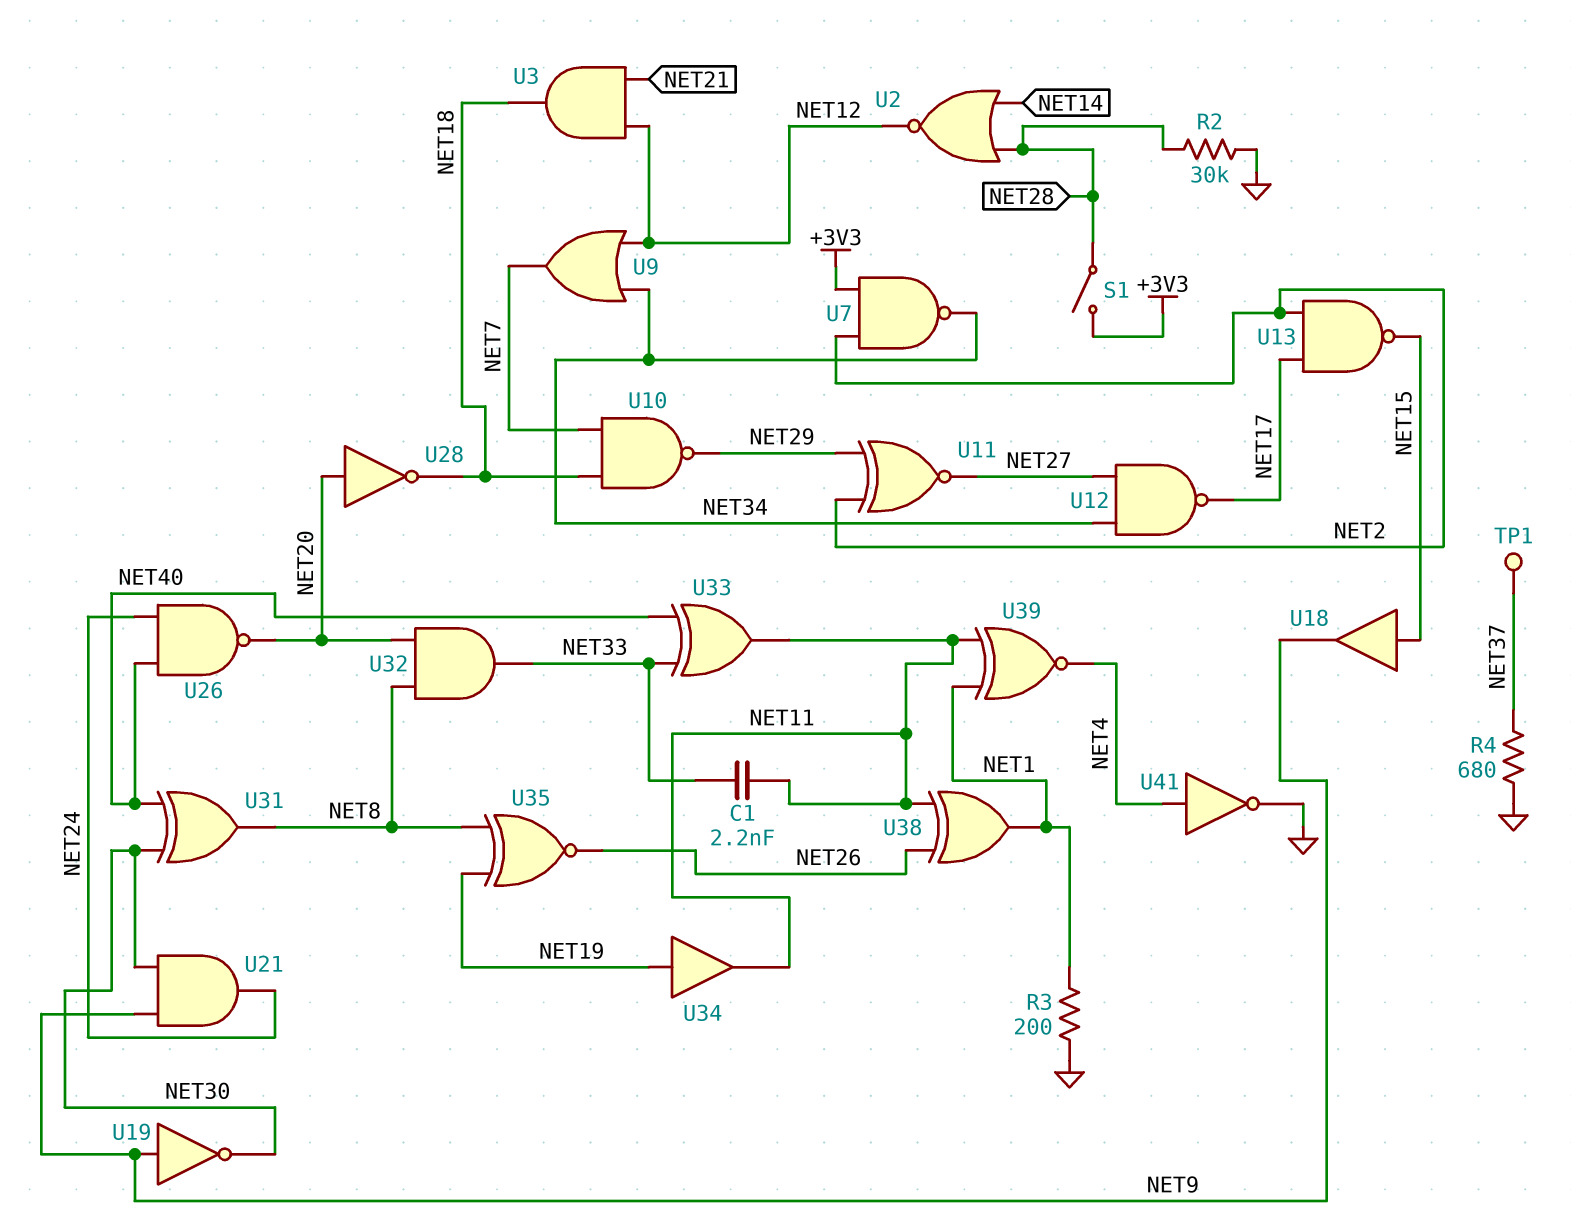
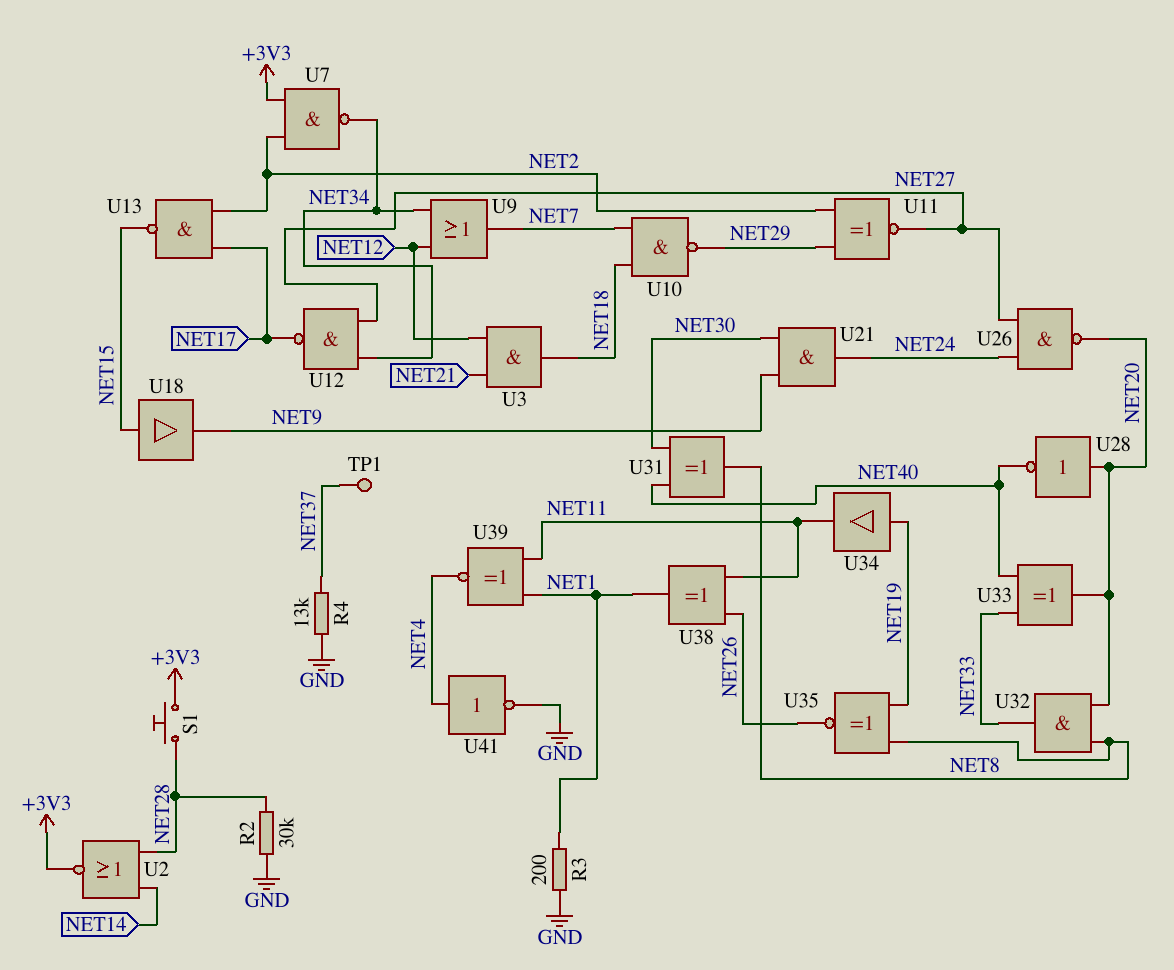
C1: 2.2nF (NET11, NET33) -> none
R4: 680 (GND, NET37) -> 13k (GND, NET37)
S1: switch (+3V3, NET28) -> button (+3V3, NET28)
U2: NOR (in NET14, in NET28, out NET12) -> NOR (in NET14, in NET28, out +3V3)
U19: NOT (in NET9, out NET30) -> none
U26: NAND (in NET24, in NET40, out NET20) -> NAND (in NET24, in NET27, out NET20)
U28: NOT (in NET20, out NET18) -> NOT (in NET20, out NET40)
U33: XOR (in NET33, in NET40, out NET11) -> XOR (in NET33, in NET40, out NET20)

